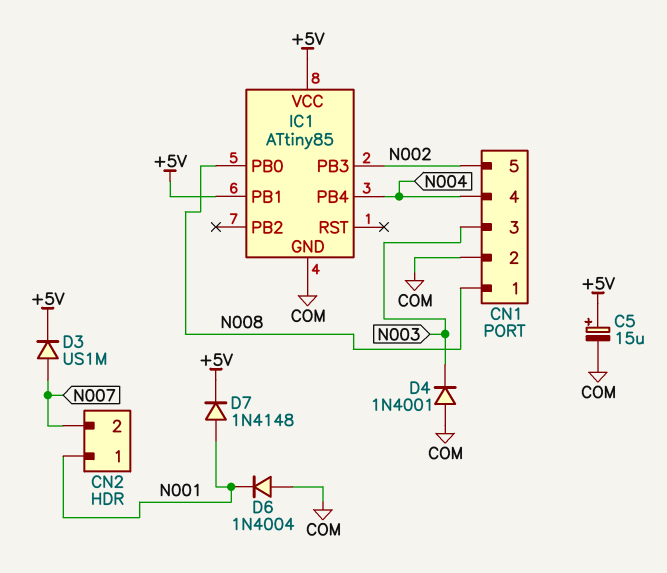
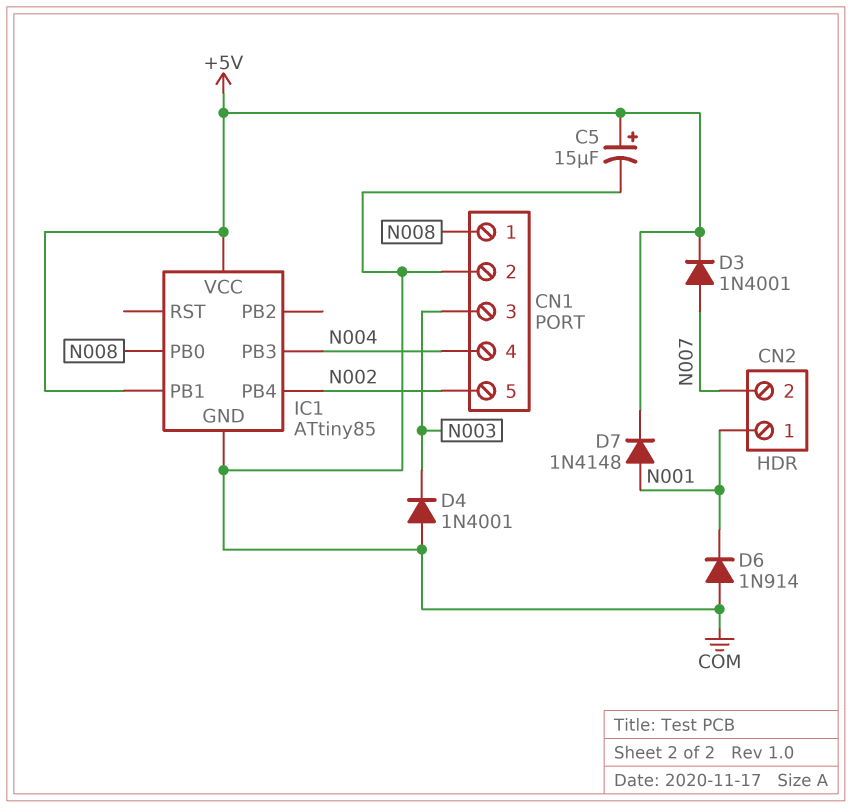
D3: diode US1M (A N007, K +5V) -> diode 1N4001 (A N007, K +5V)
D6: diode 1N4004 (A COM, K N001) -> diode 1N914 (A COM, K N001)
IC1 pin PB3: N002 -> N004
IC1 pin PB4: N004 -> N002

